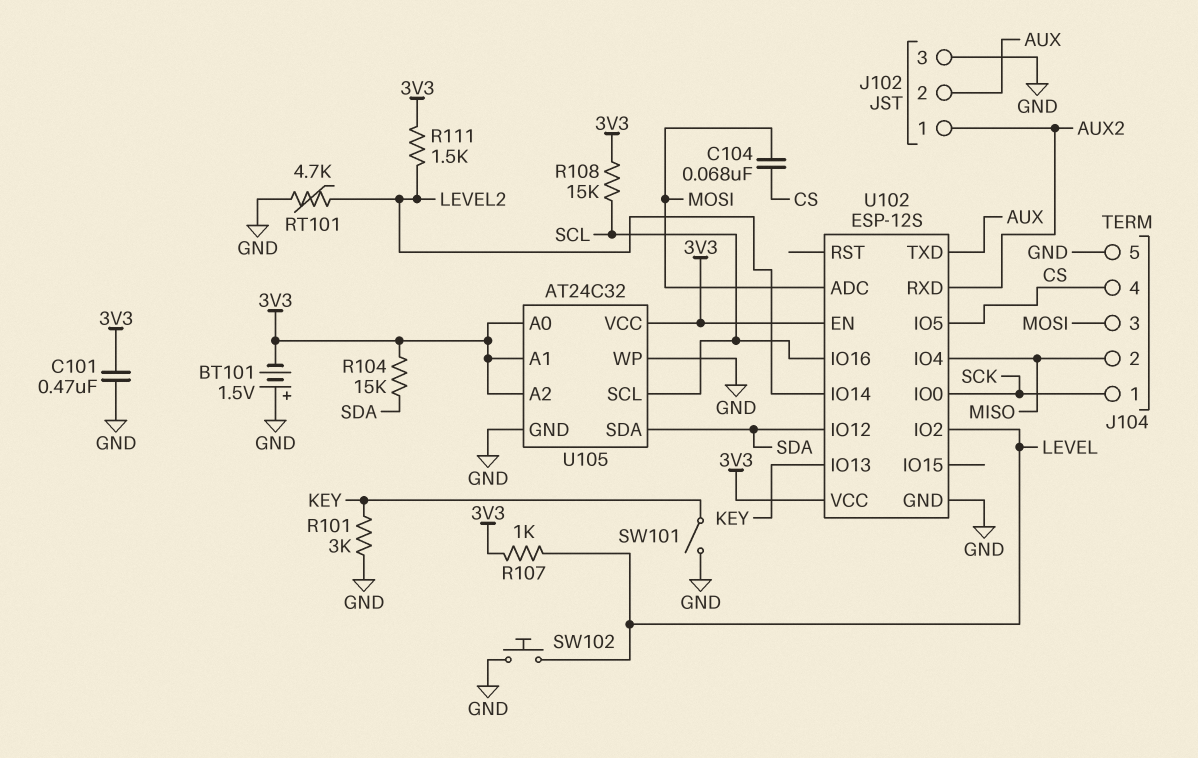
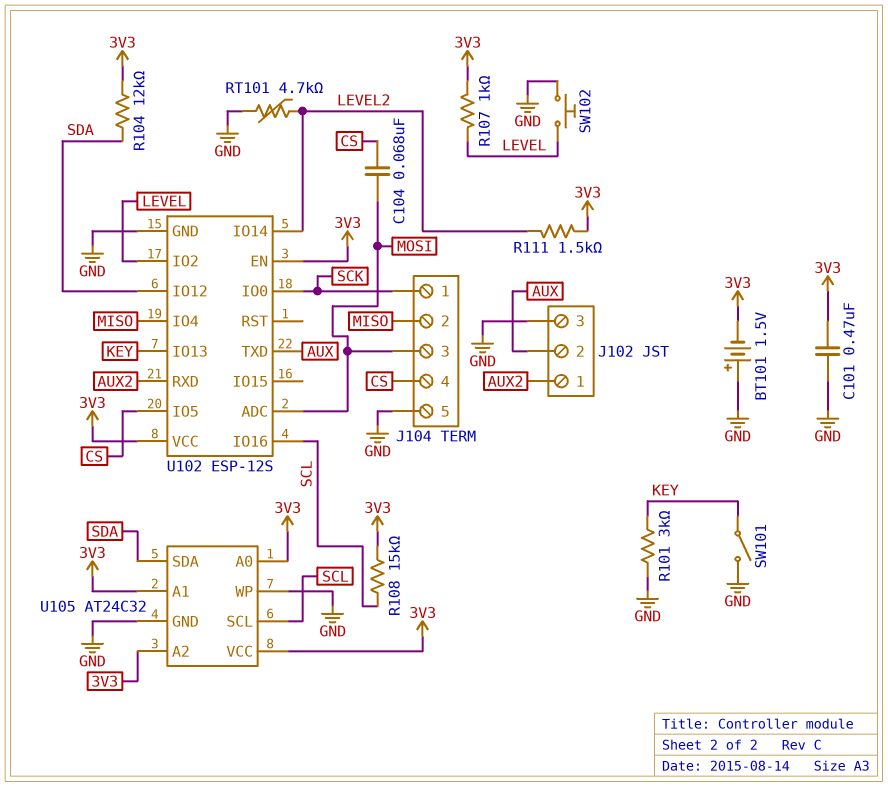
R104: 15k (3V3, SDA) -> 12k (3V3, SDA)

